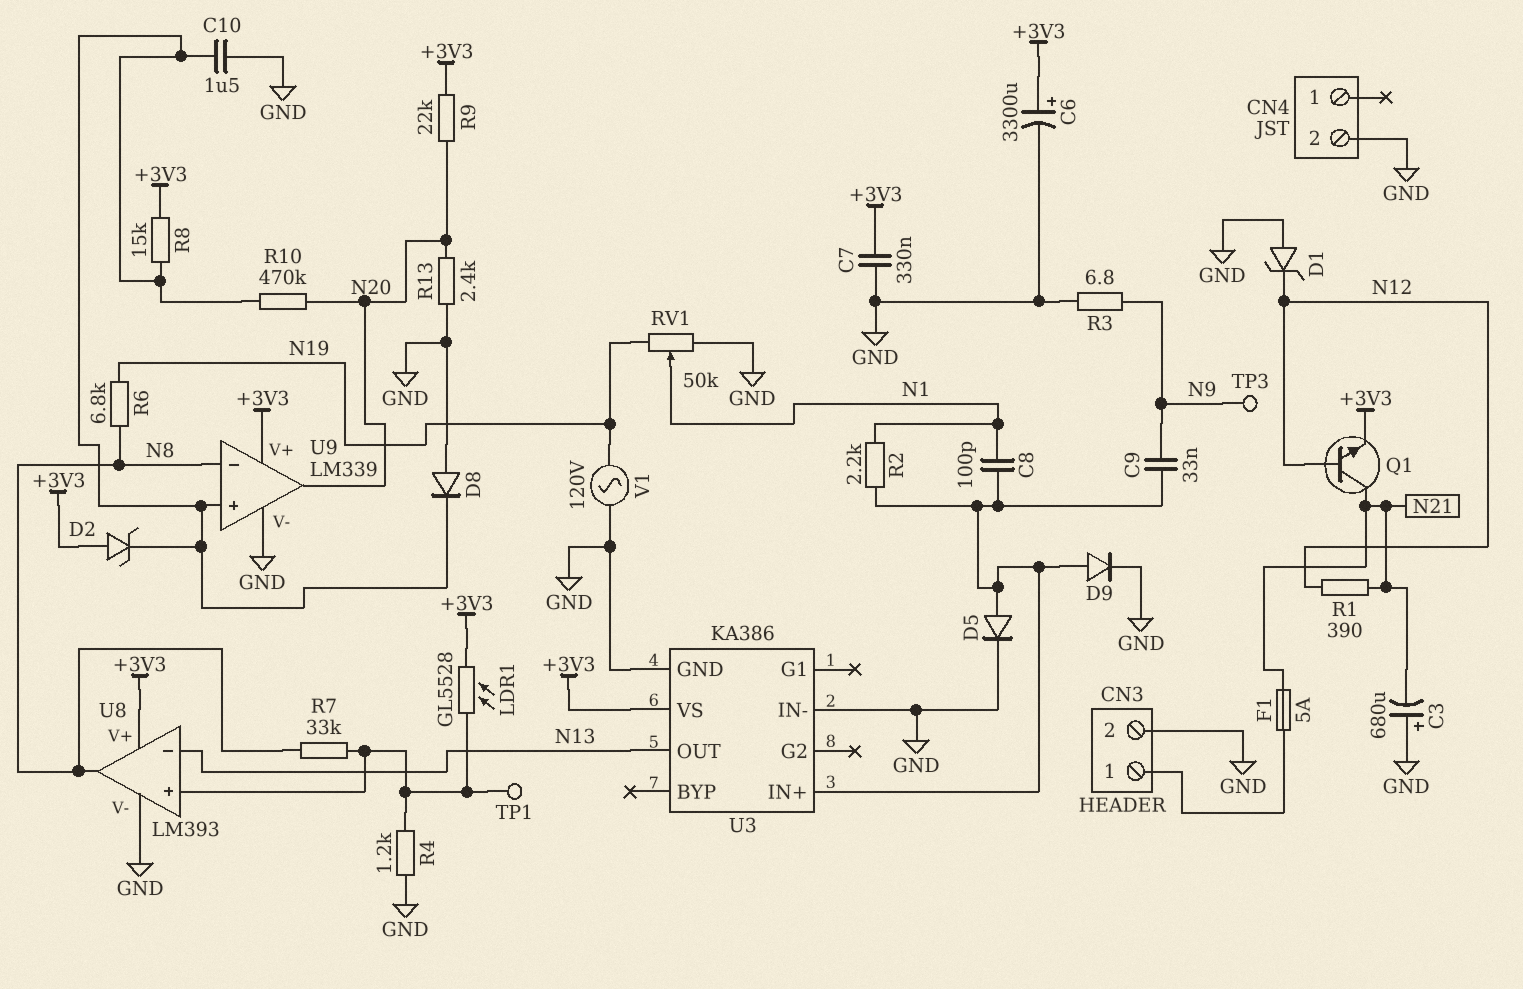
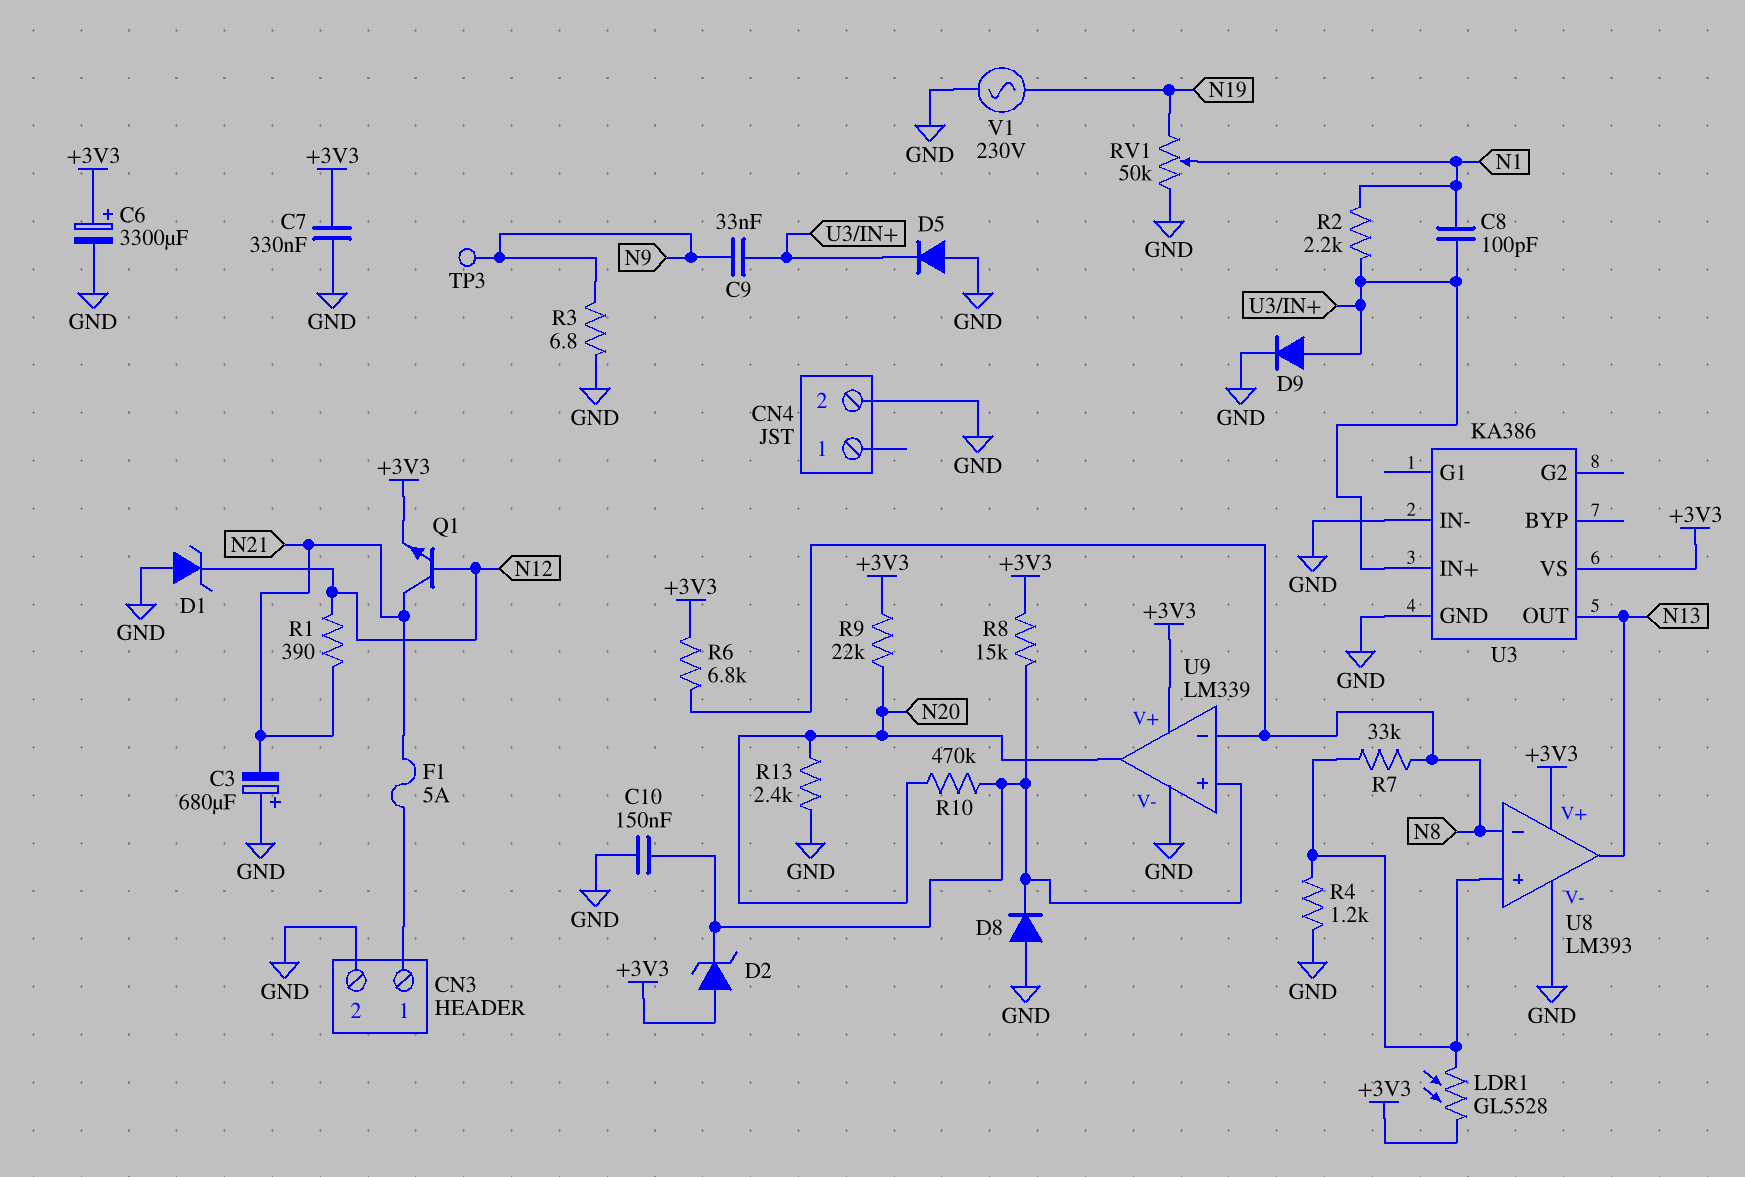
C10: 1.5uF (GND, U9/in+) -> 150nF (GND, U9/in+)
D5: diode (A U3/IN+, K GND) -> diode (A GND, K U3/IN+)
R6: 6.8k (N8, N19) -> 6.8k (+3V3, N8)
TP1: test point (U8/in+) -> none
U8 pin in-: N13 -> N8
U8 pin out: N8 -> N13
V1: AC 120V (GND, N19) -> AC 230V (GND, N19)

